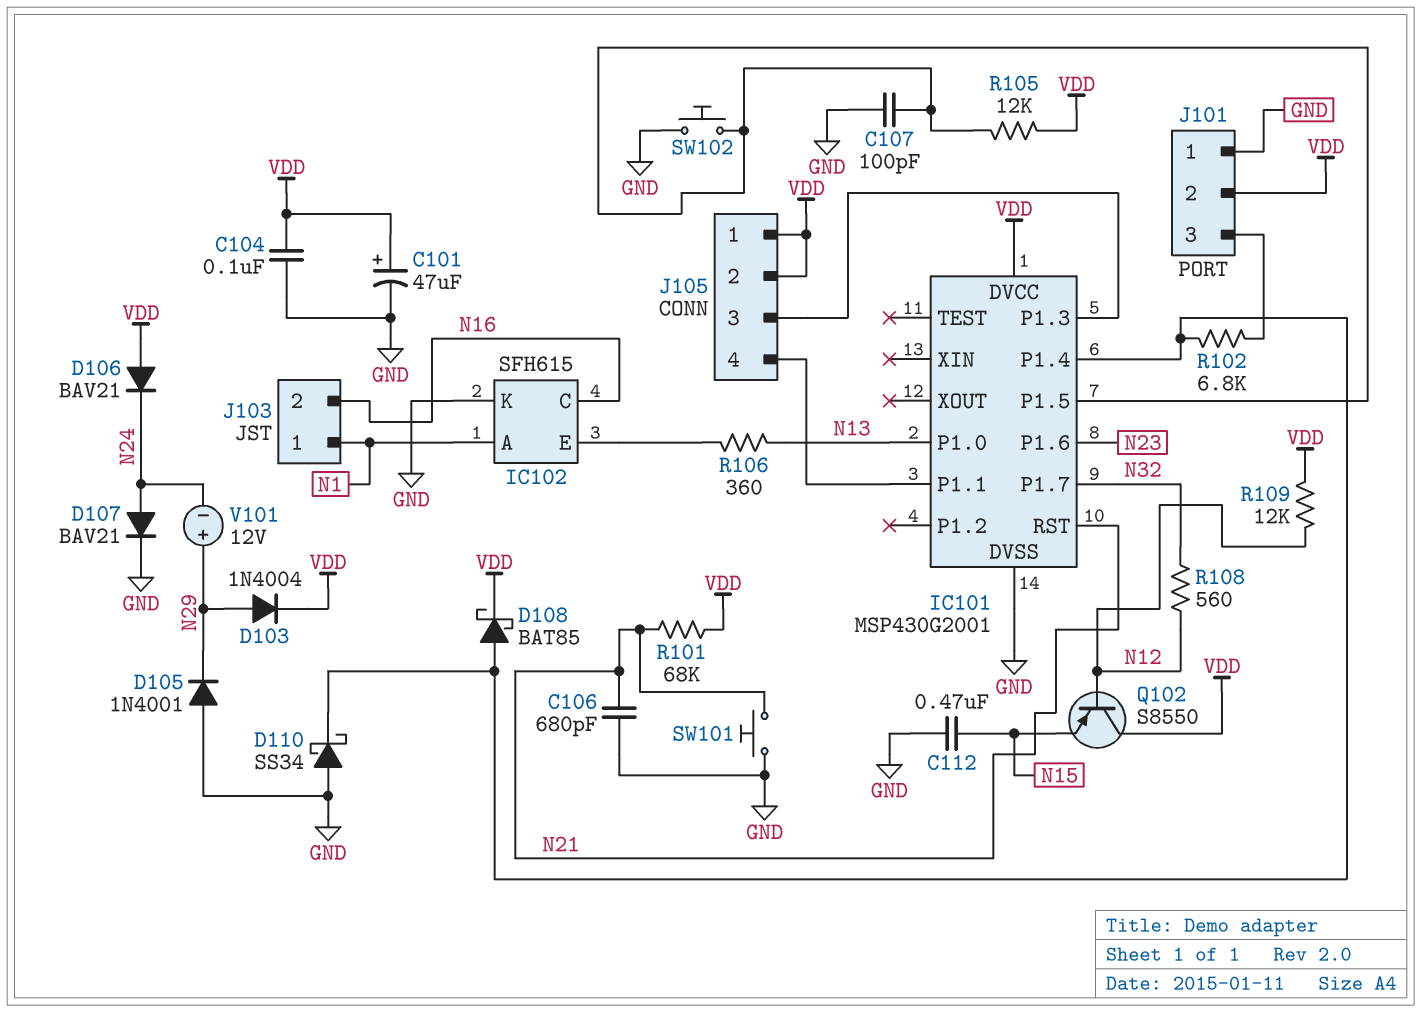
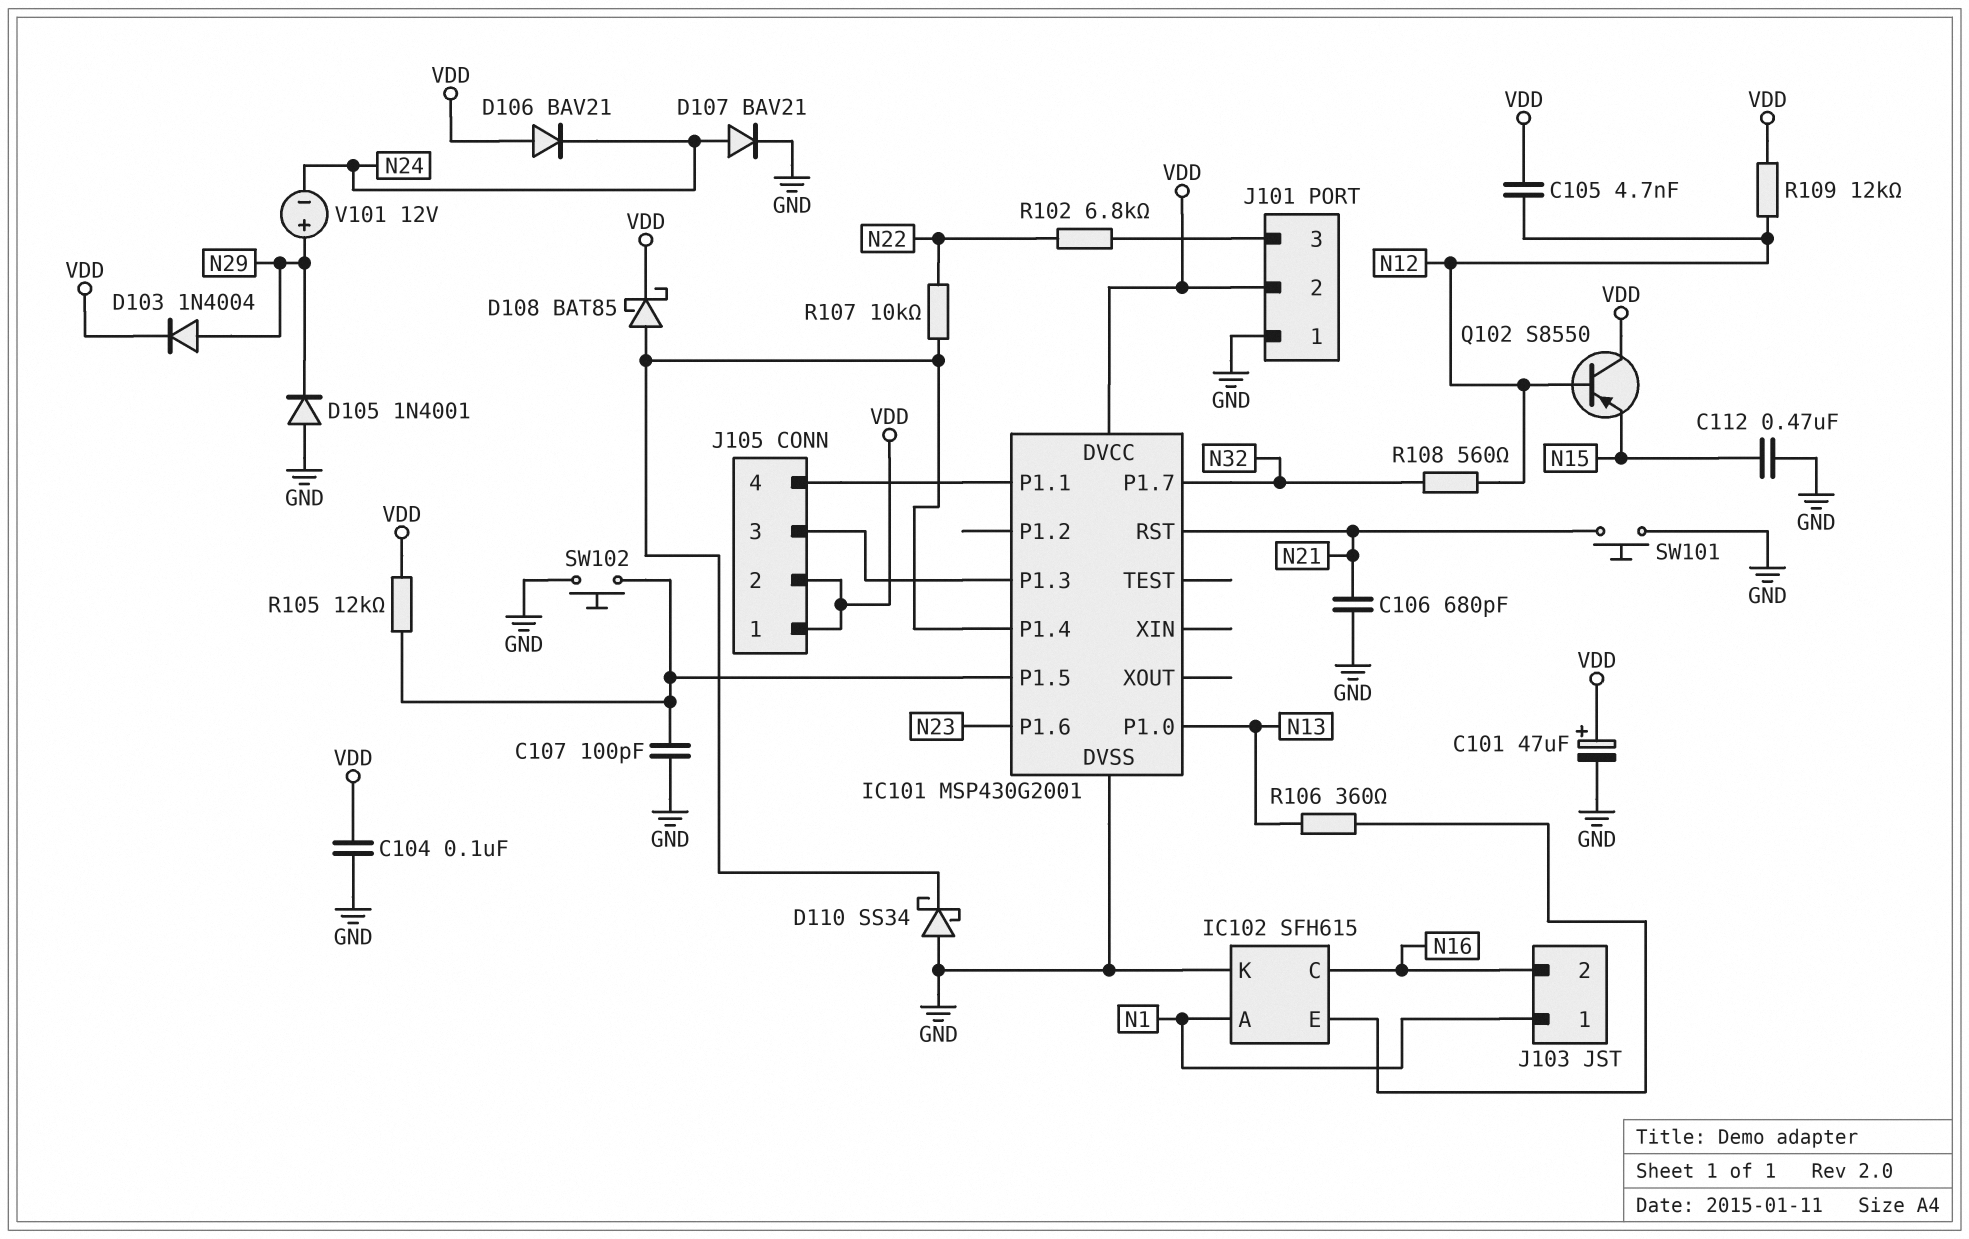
C105: none -> 4.7nF (N12, VDD)
R101: 68k (N21, VDD) -> none
R102: 6.8k (IC101/P1.4, J101/3) -> 6.8k (J101/3, N22)
R107: none -> 10k (IC101/P1.4, N22)

